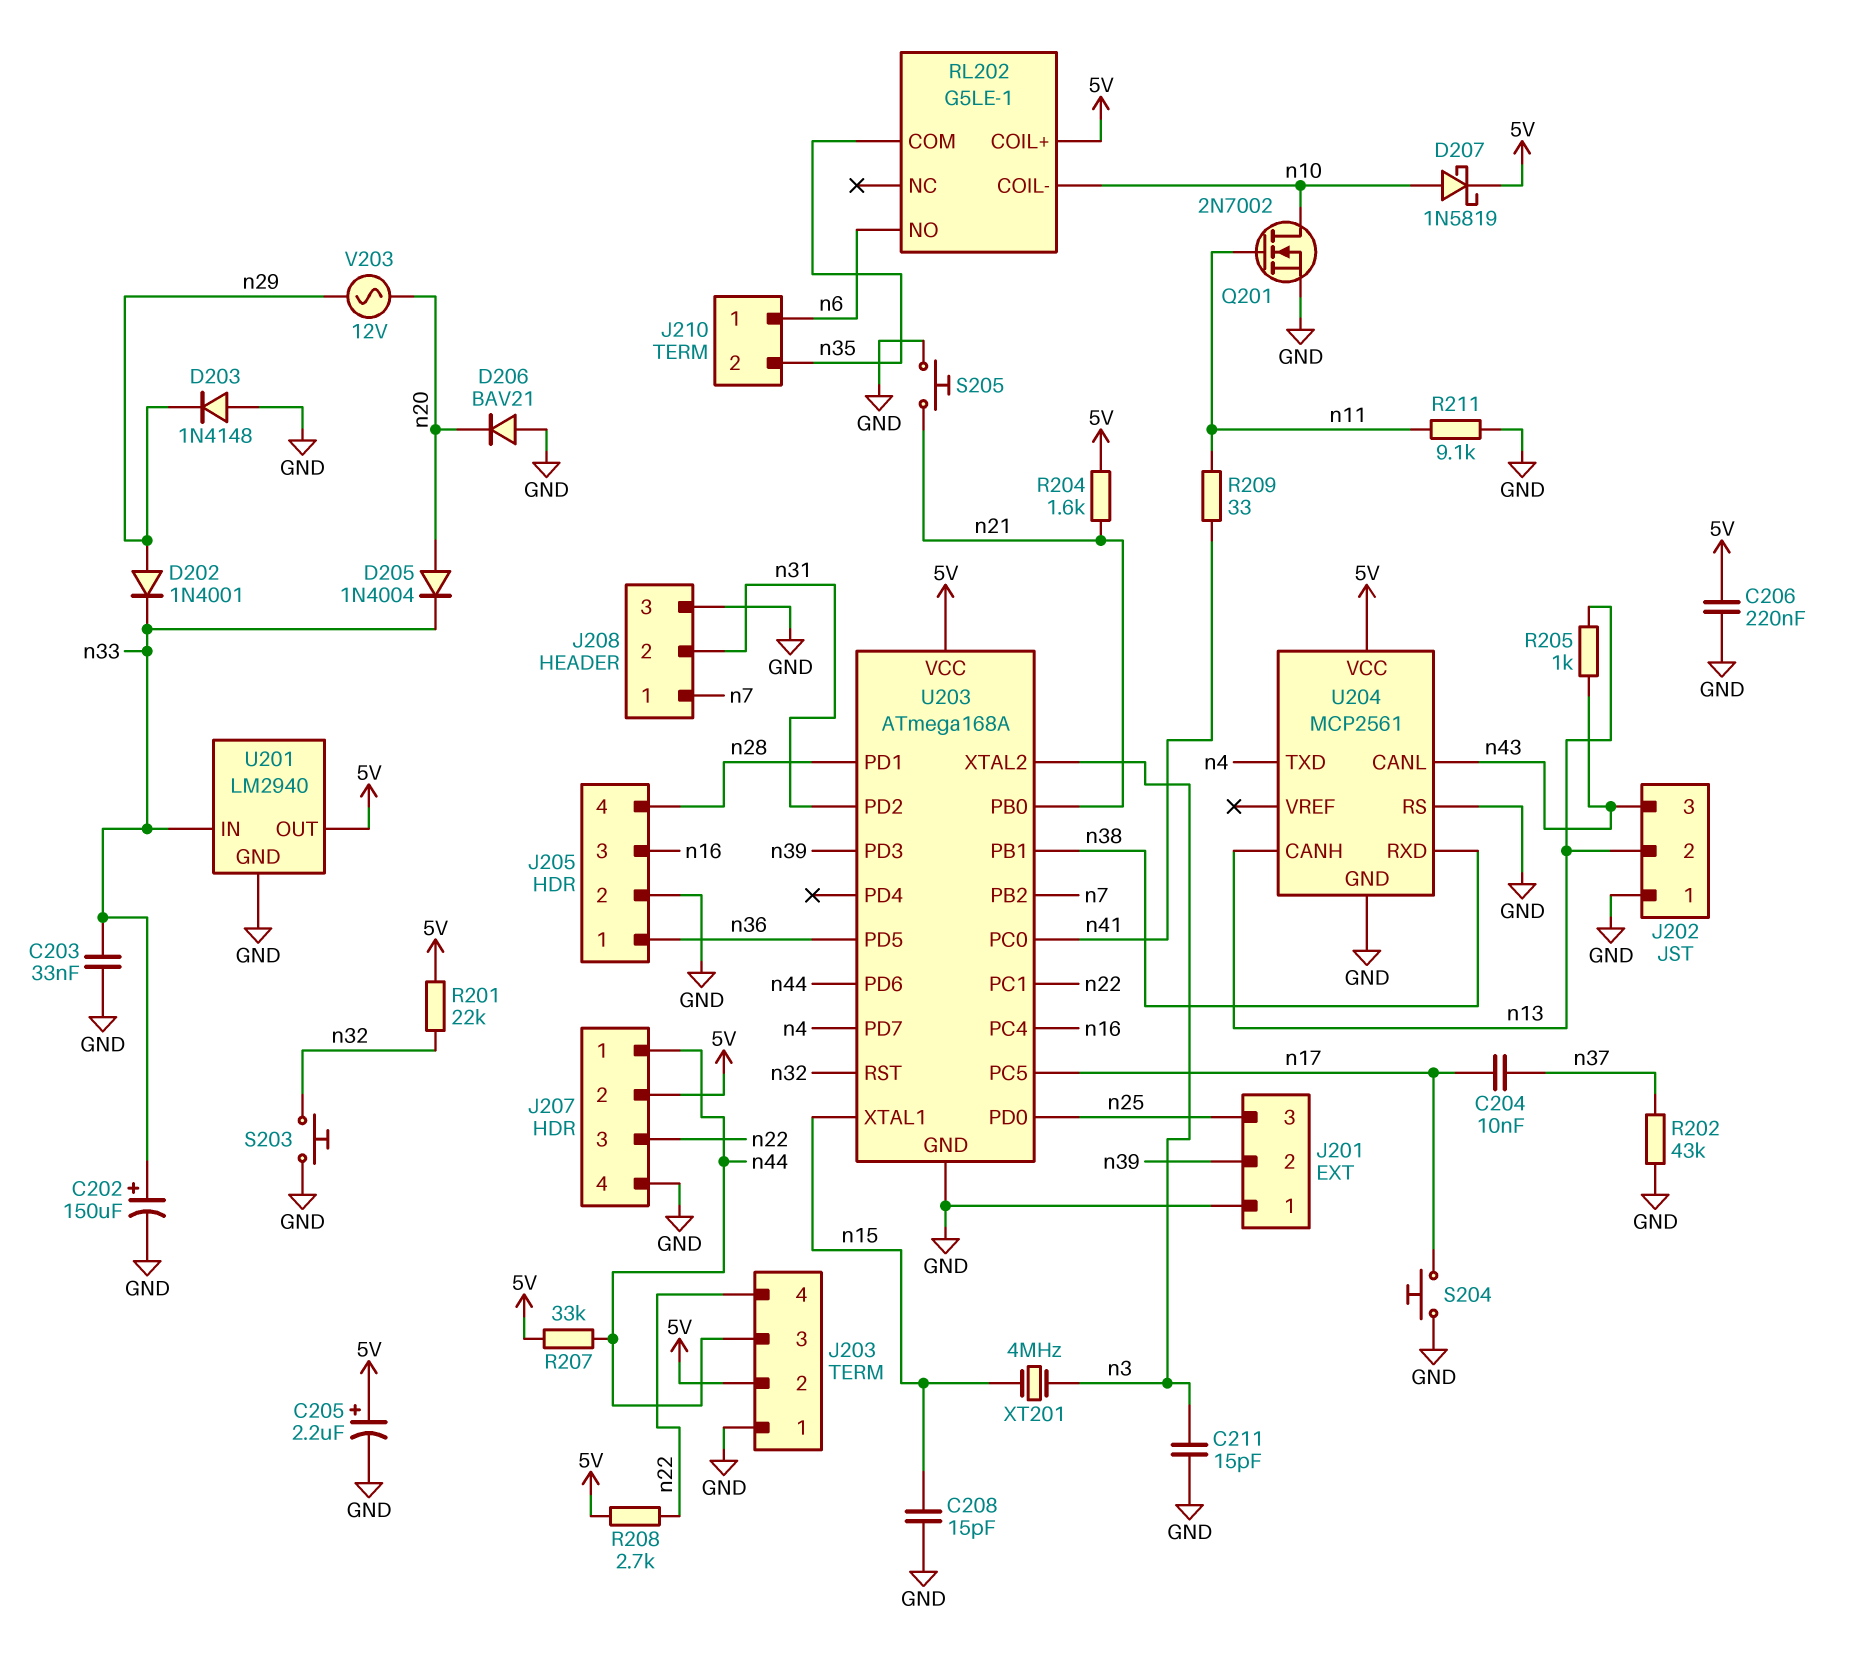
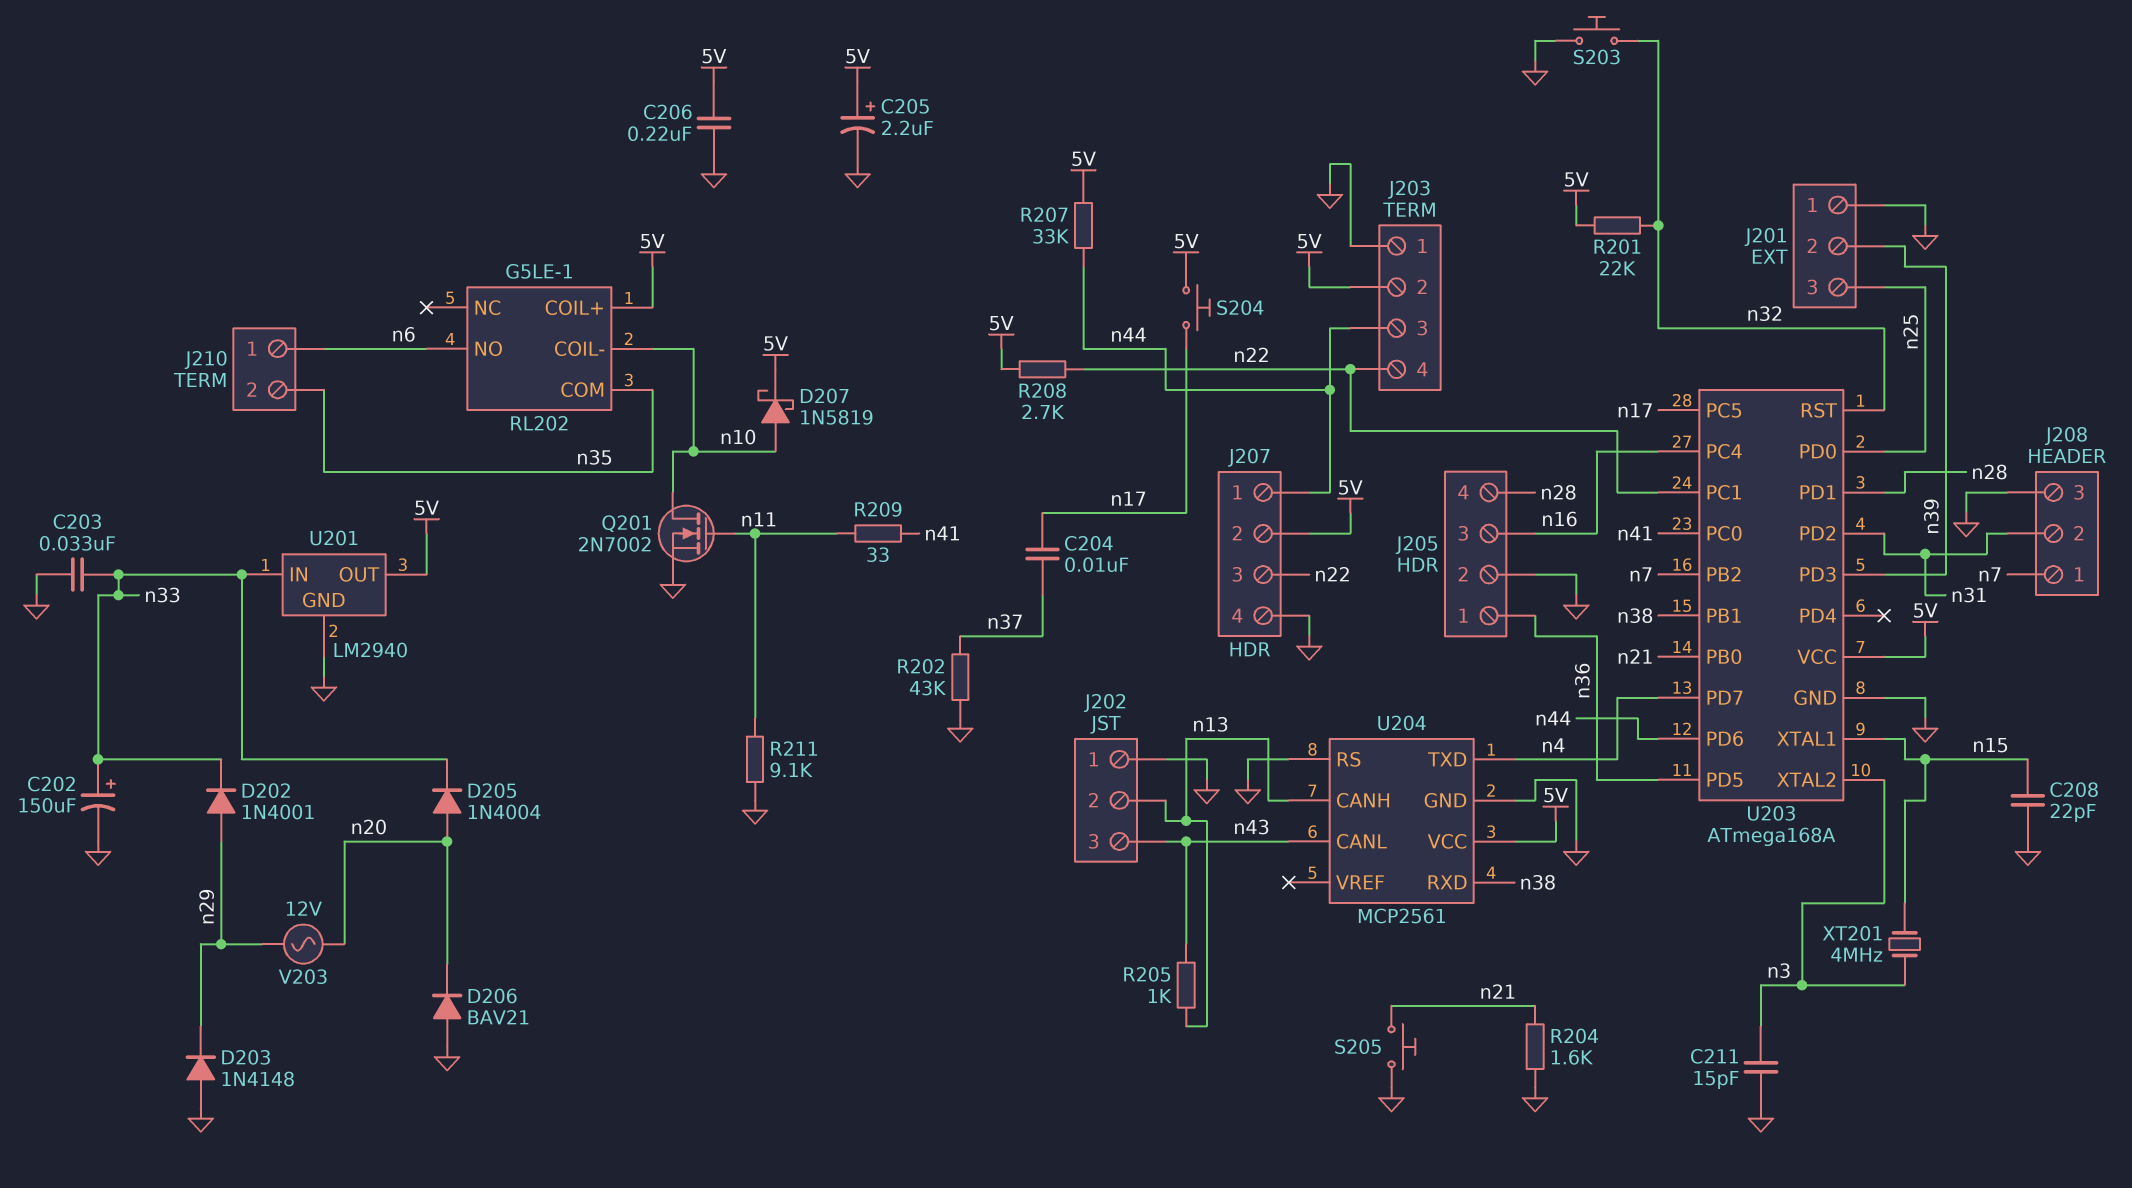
C208: 15pF (GND, n15) -> 22pF (GND, n15)
R204: 1.6k (5V, n21) -> 1.6k (GND, n21)
S204: button (GND, n17) -> button (5V, n17)

